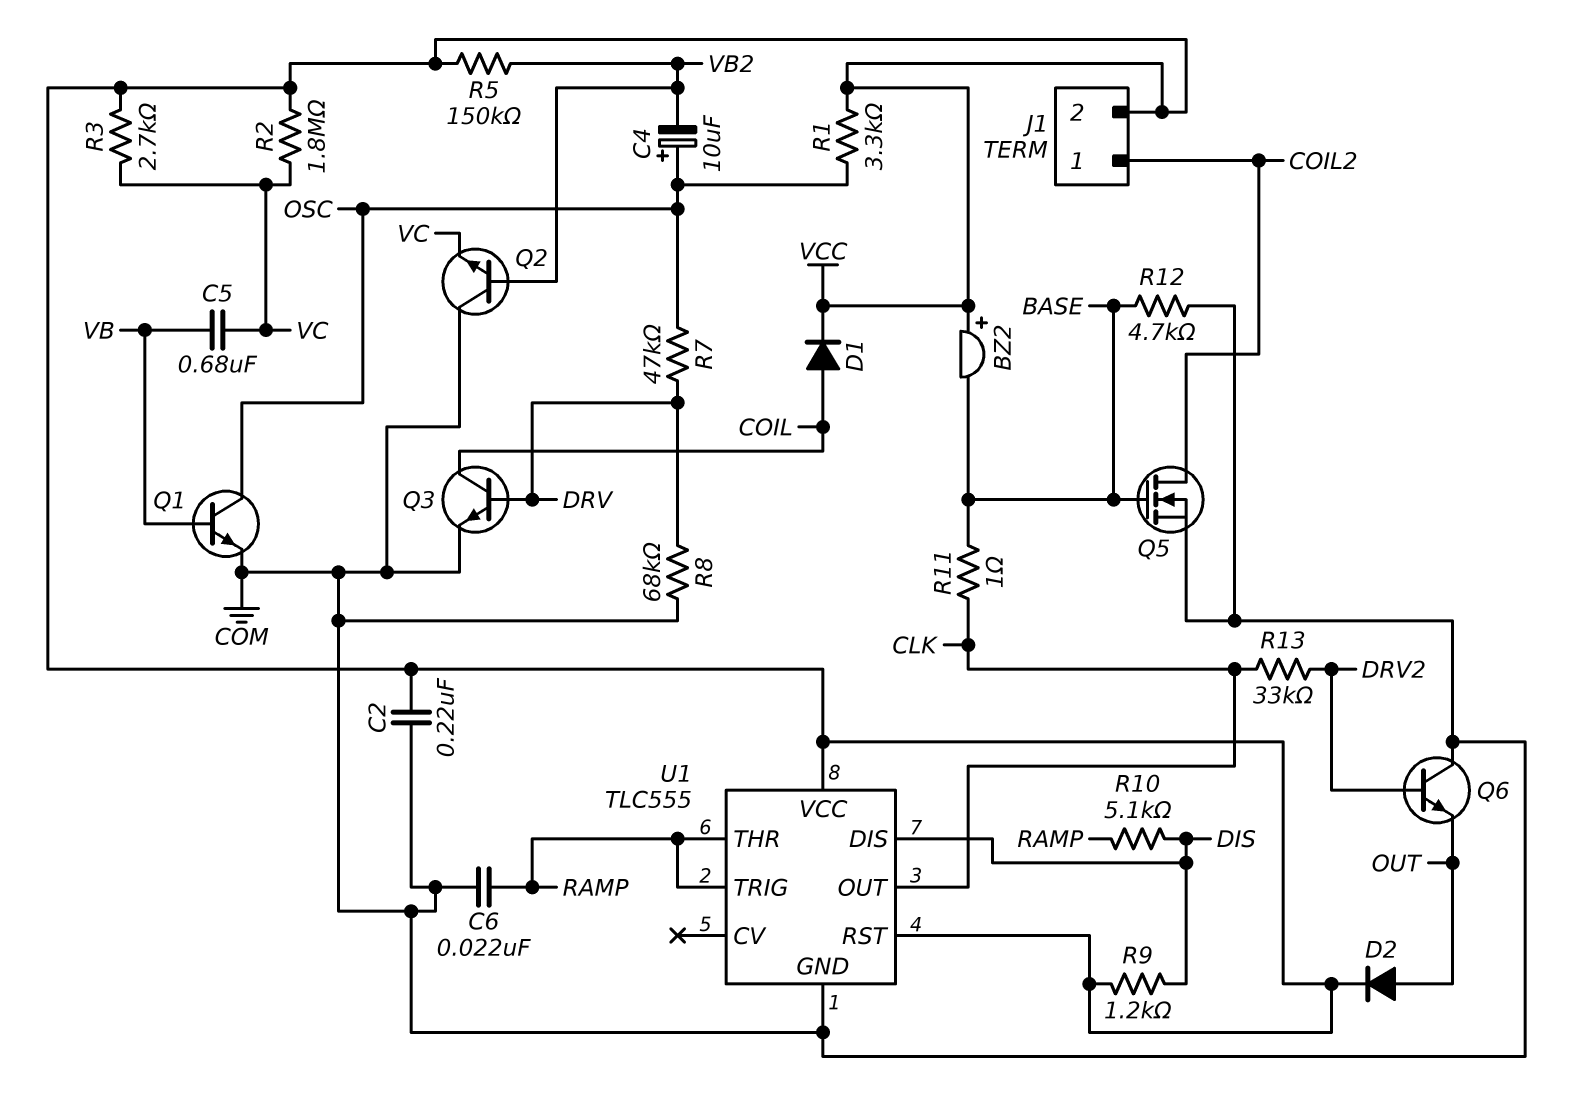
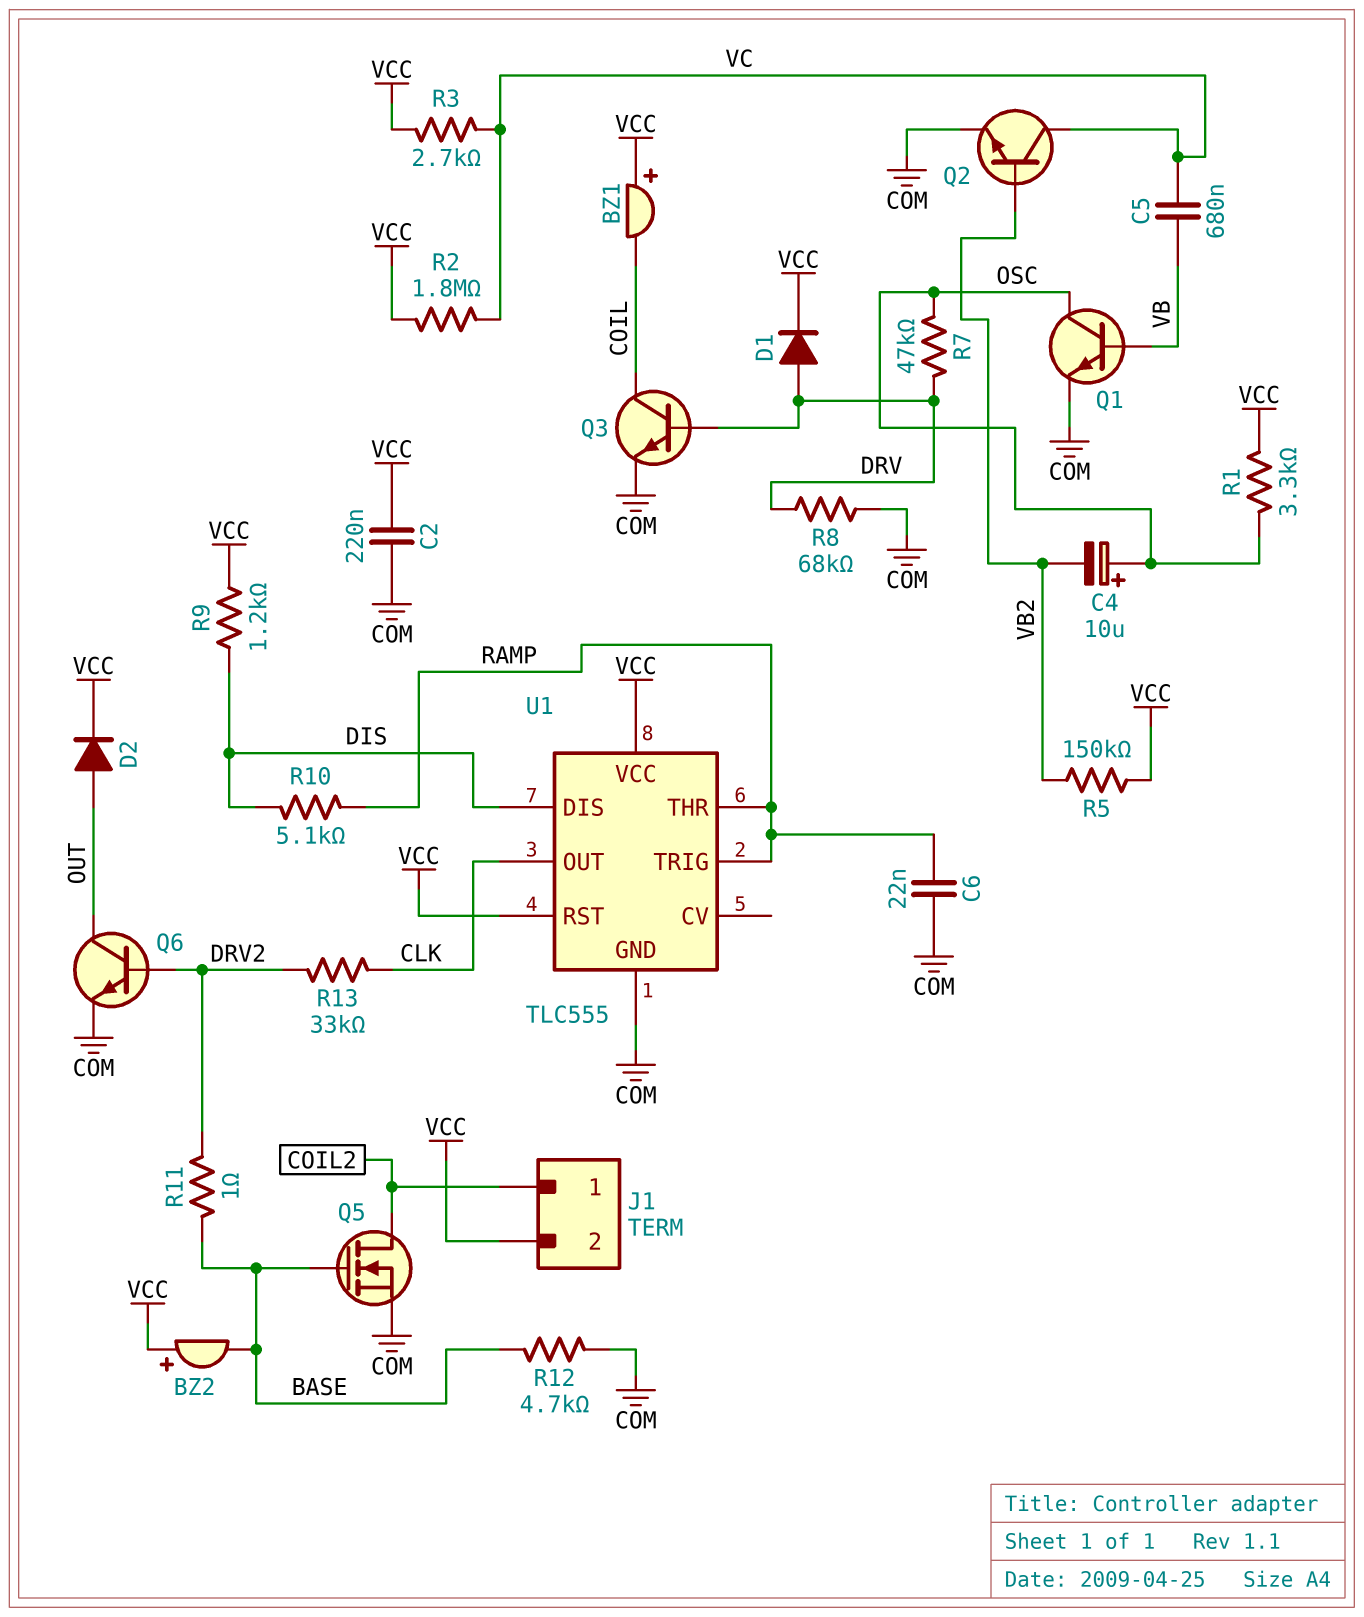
BZ1: none -> buzzer (plus VCC, minus COIL)
D1: diode (A COIL, K VCC) -> diode (A DRV, K VCC)
Q2: NPN (B VB2, C COM, E VC) -> NPN (B VB2, C VC, E COM)
Q6: NPN (B DRV2, C COM, E OUT) -> NPN (B DRV2, C OUT, E COM)
R11: 1 (BASE, CLK) -> 1 (BASE, DRV2)

